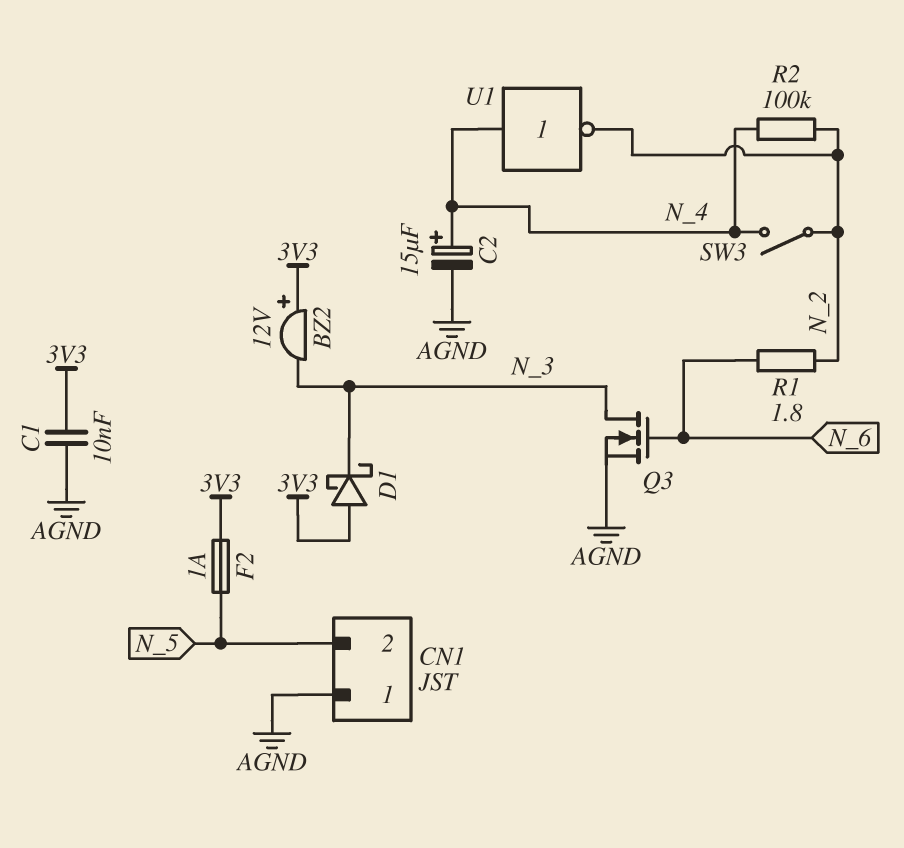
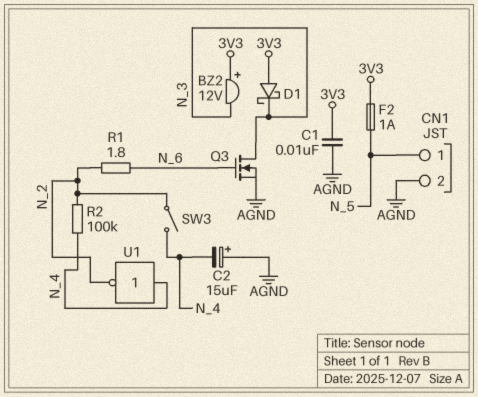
C2: 15uF (plus N_4, minus AGND) -> 15uF (plus AGND, minus N_4)
CN1 pin 1: AGND -> N_5
CN1 pin 2: N_5 -> AGND

